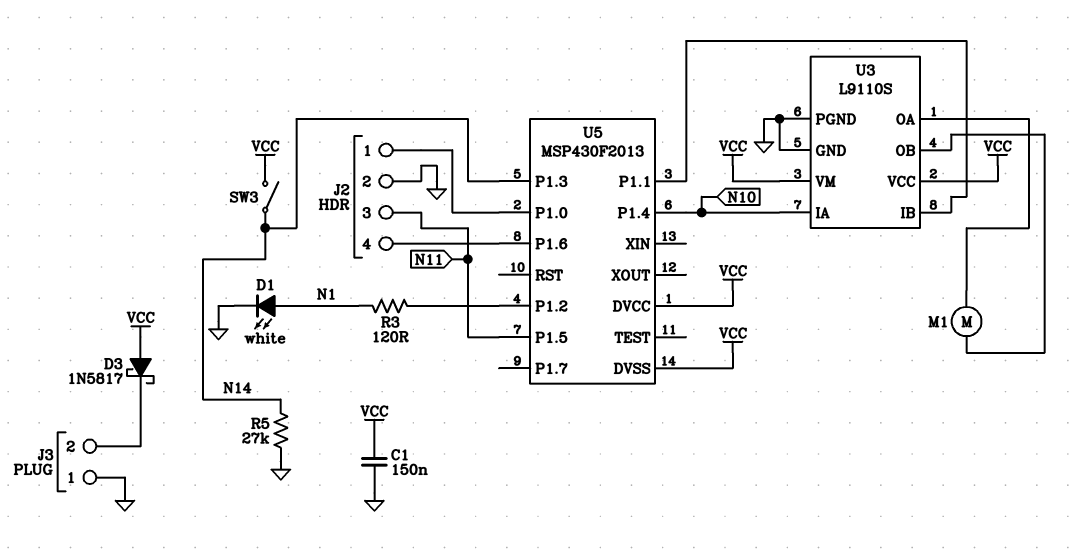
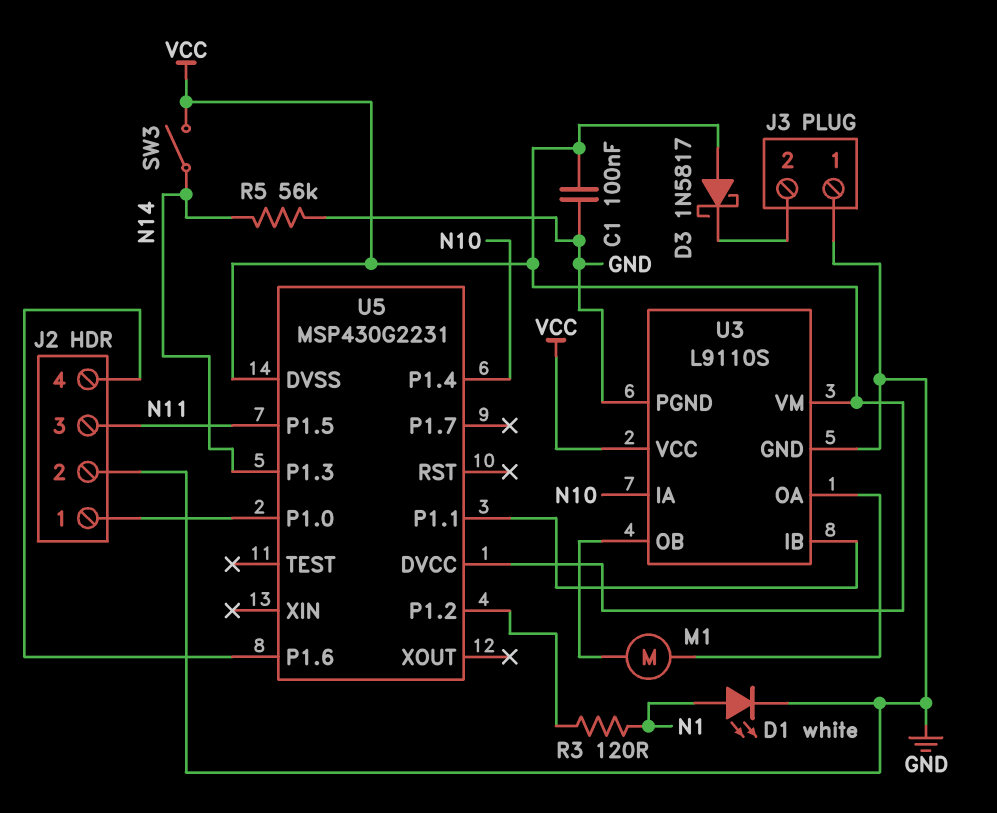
C1: 150nF (GND, VCC) -> 100nF (GND, VCC)
R5: 27k (GND, N14) -> 56k (GND, N14)
U5: MSP430F2013 -> MSP430G2231

